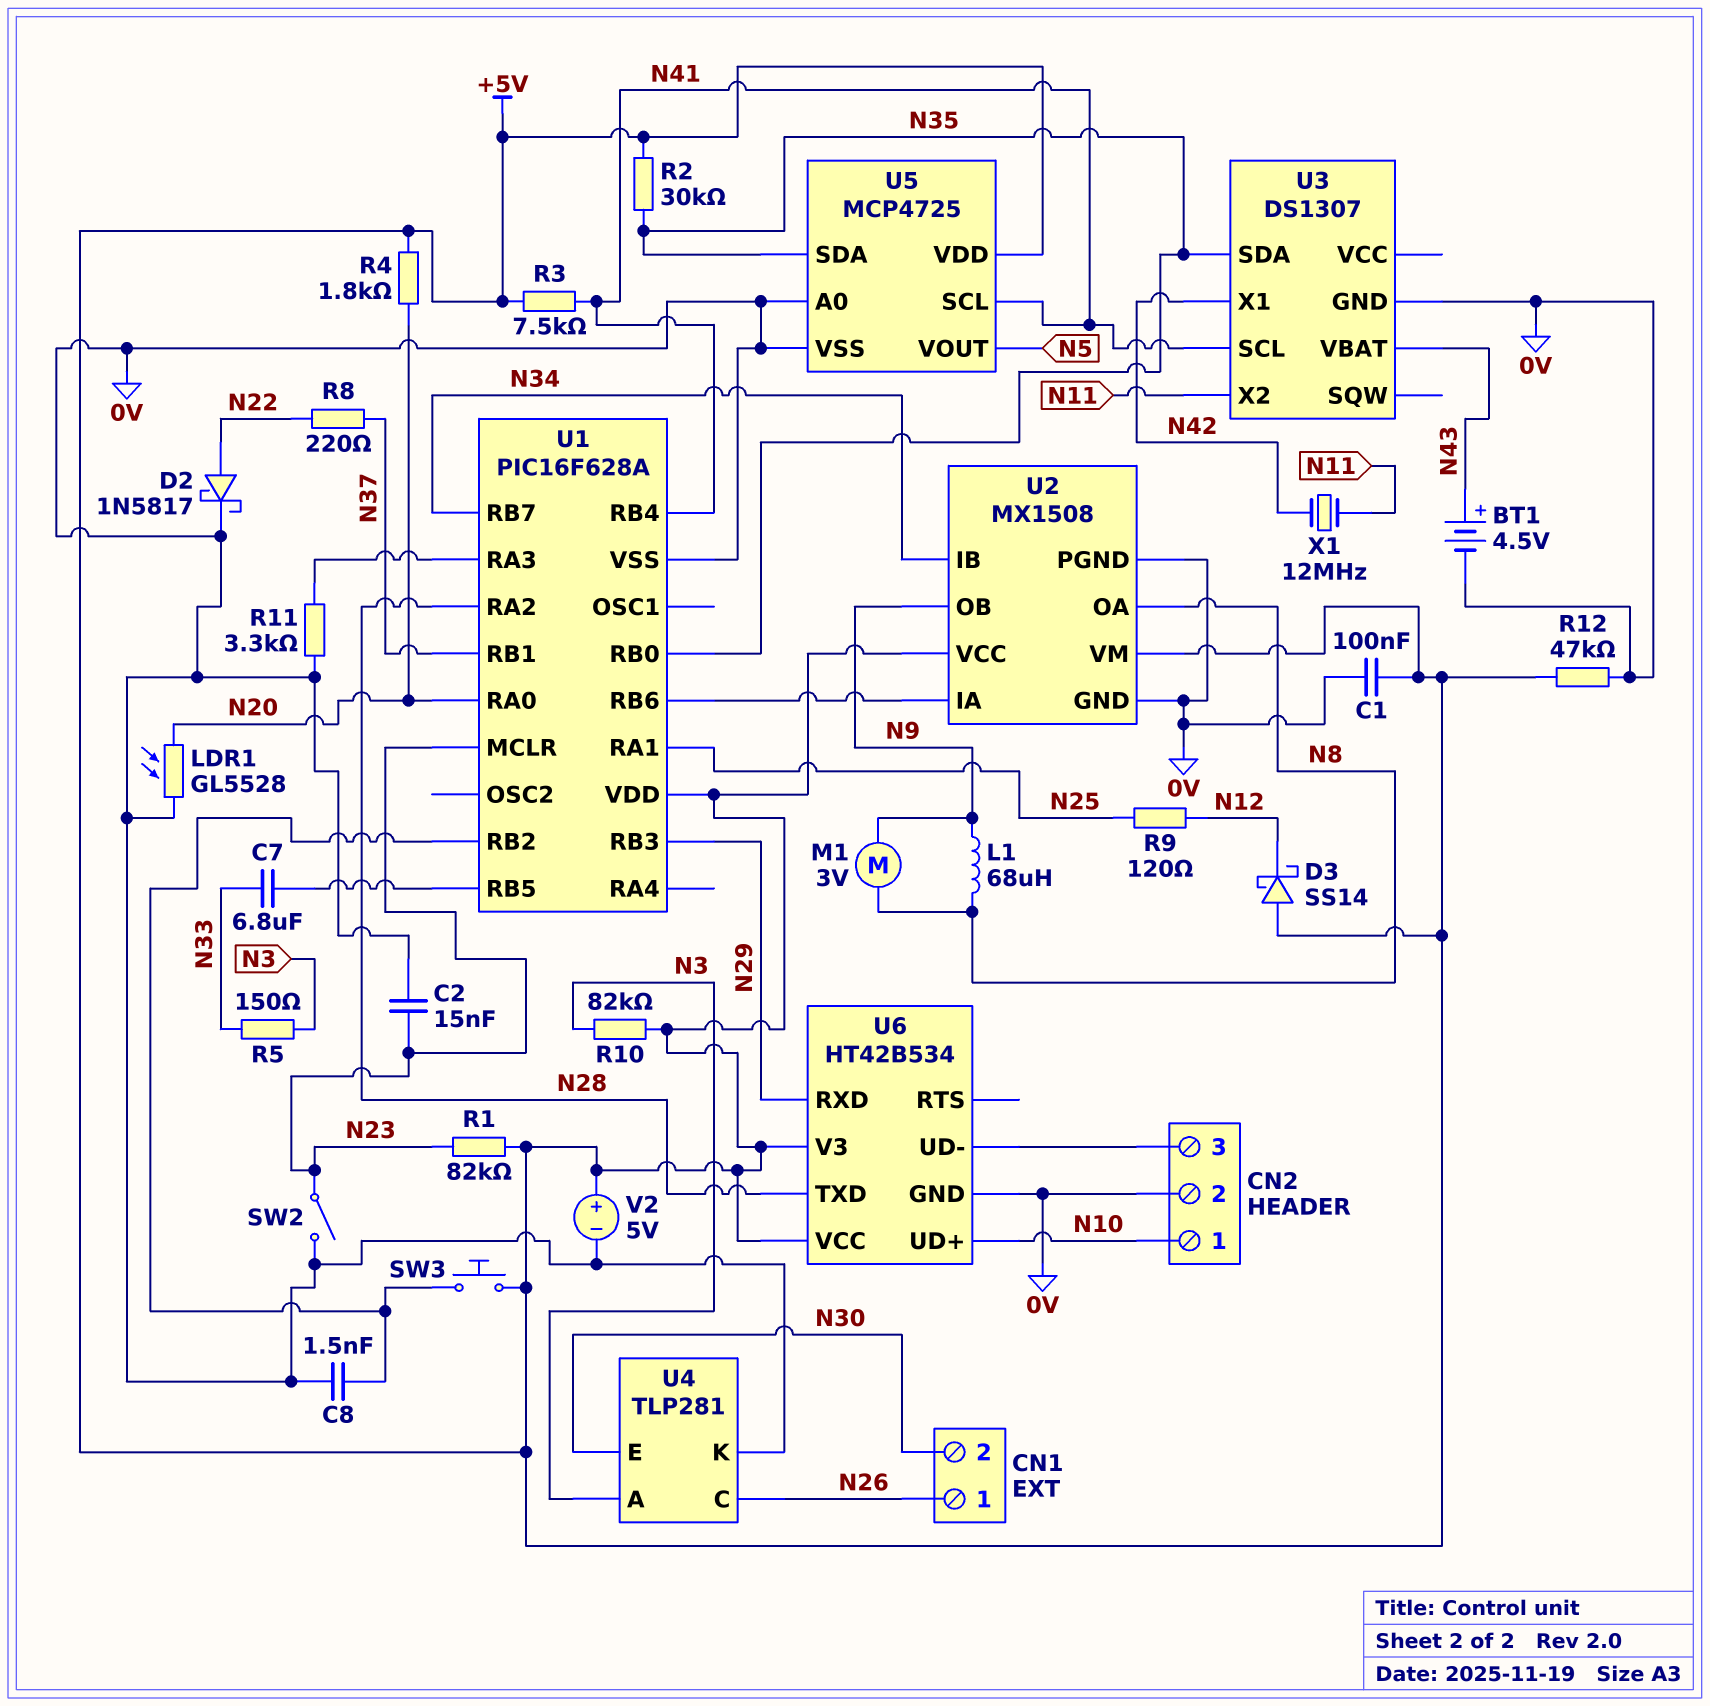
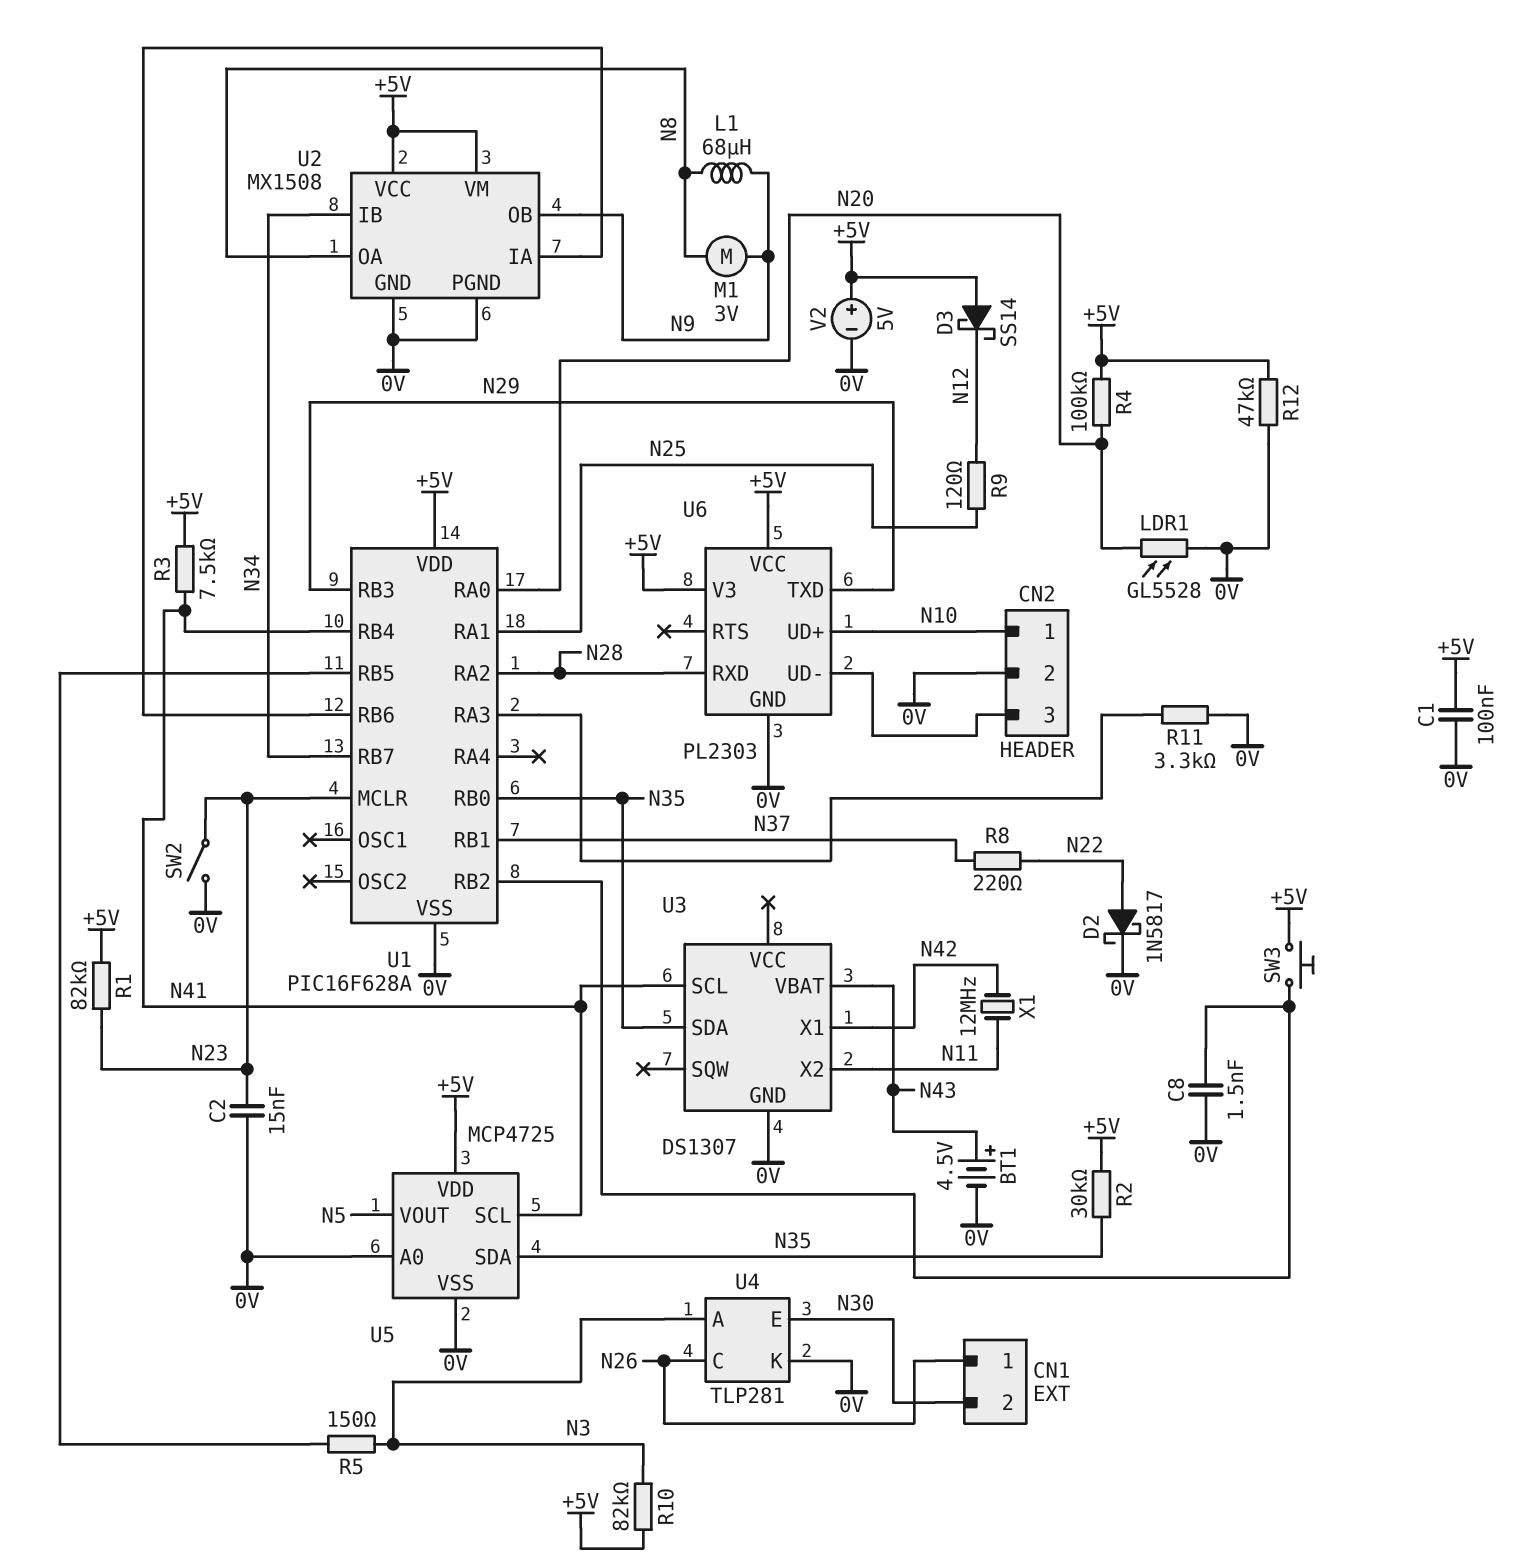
C7: 6.8uF (N33, U1/RB5) -> none
R4: 1.8k (+5V, N20) -> 100k (+5V, N20)
R5: 150 (N3, N33) -> 150 (N3, U1/RB5)
U6: HT42B534 -> PL2303
U6 pin RXD: N29 -> N28
U6 pin TXD: N28 -> N29

